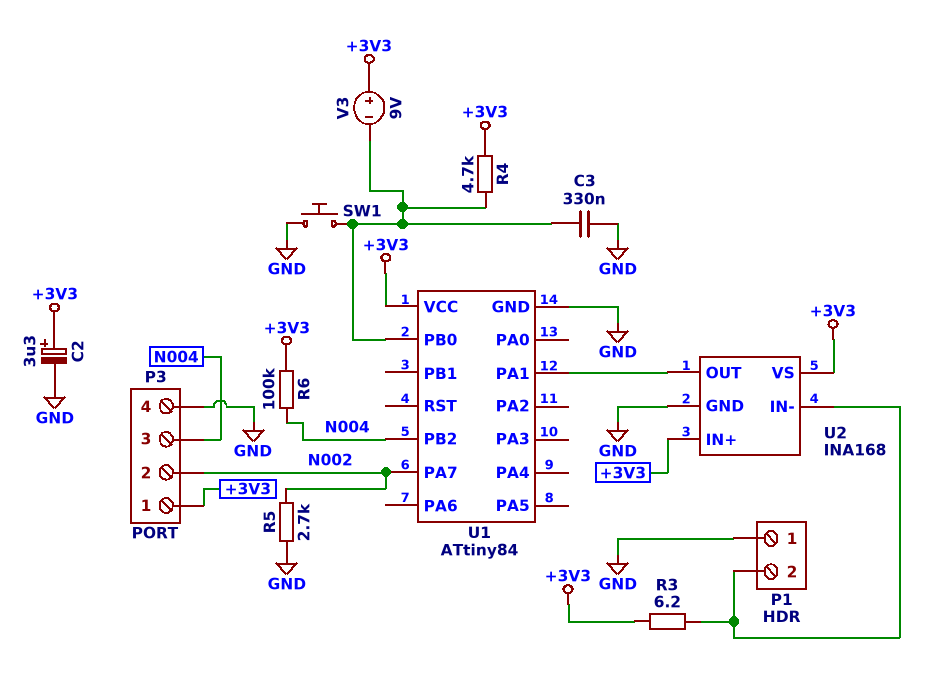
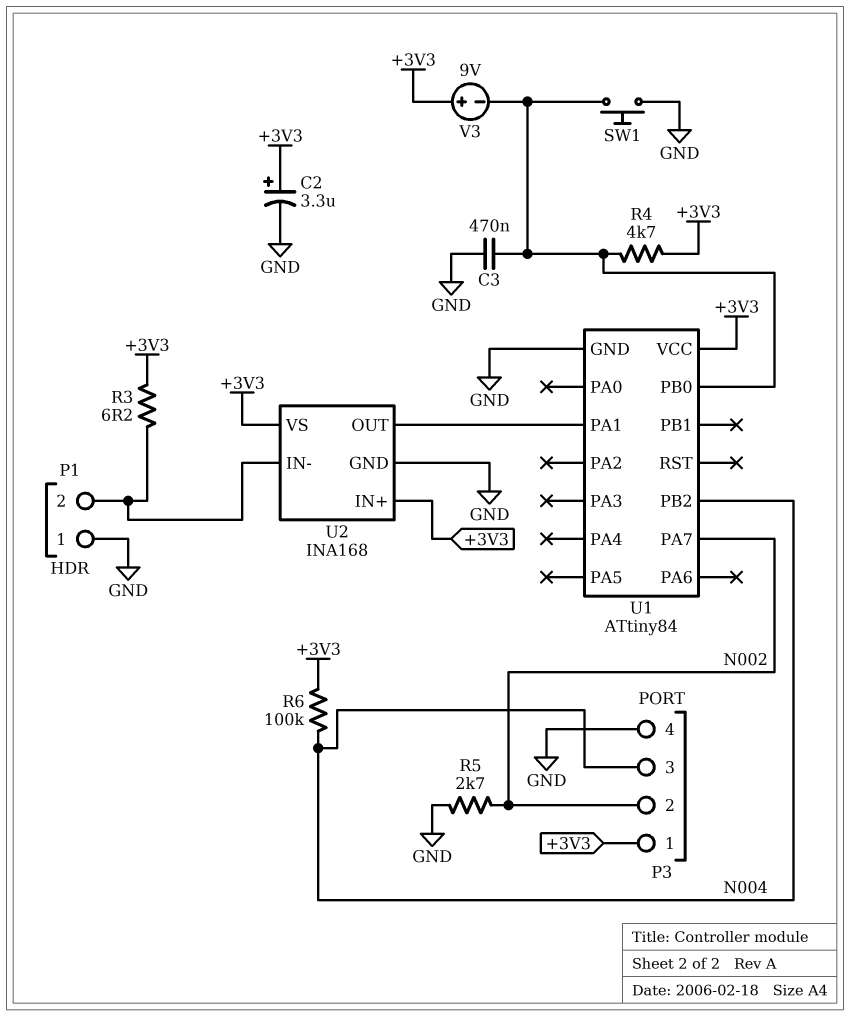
C3: 330nF (GND, U1/PB0) -> 470nF (GND, U1/PB0)

